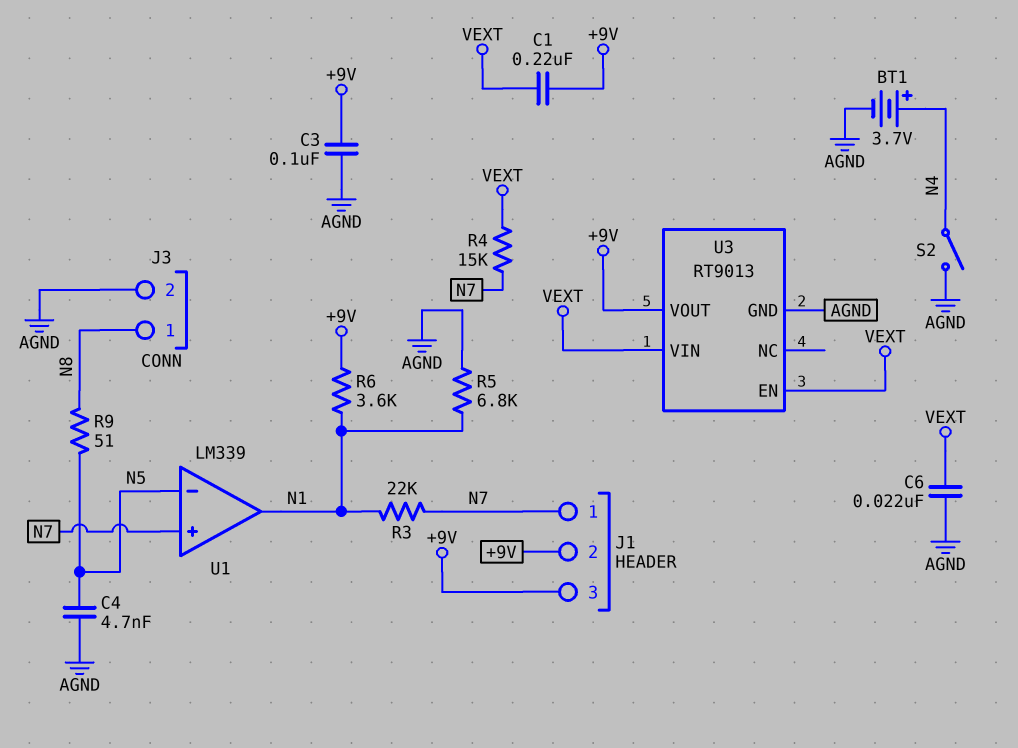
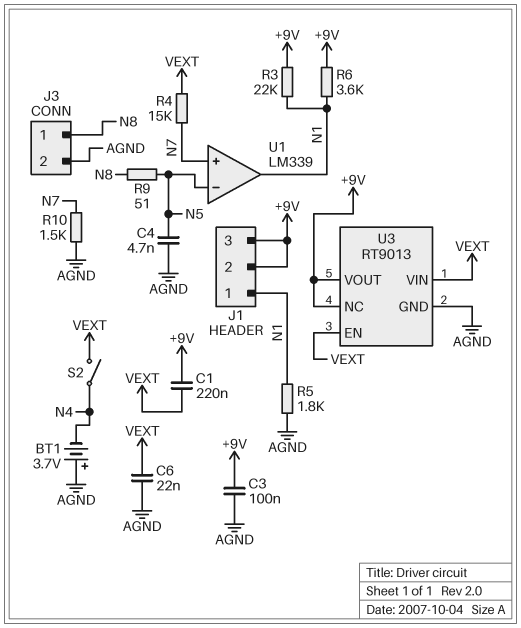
BT1: 3.7V (plus N4, minus AGND) -> 3.7V (plus AGND, minus N4)
J1 pin 1: N7 -> N1
R3: 22k (N1, N7) -> 22k (+9V, N1)
R5: 6.8k (AGND, N1) -> 1.8k (AGND, N1)
R10: none -> 1.5k (AGND, N7)
S2: switch (AGND, N4) -> switch (N4, VEXT)
U3 pin NC: none -> +9V

